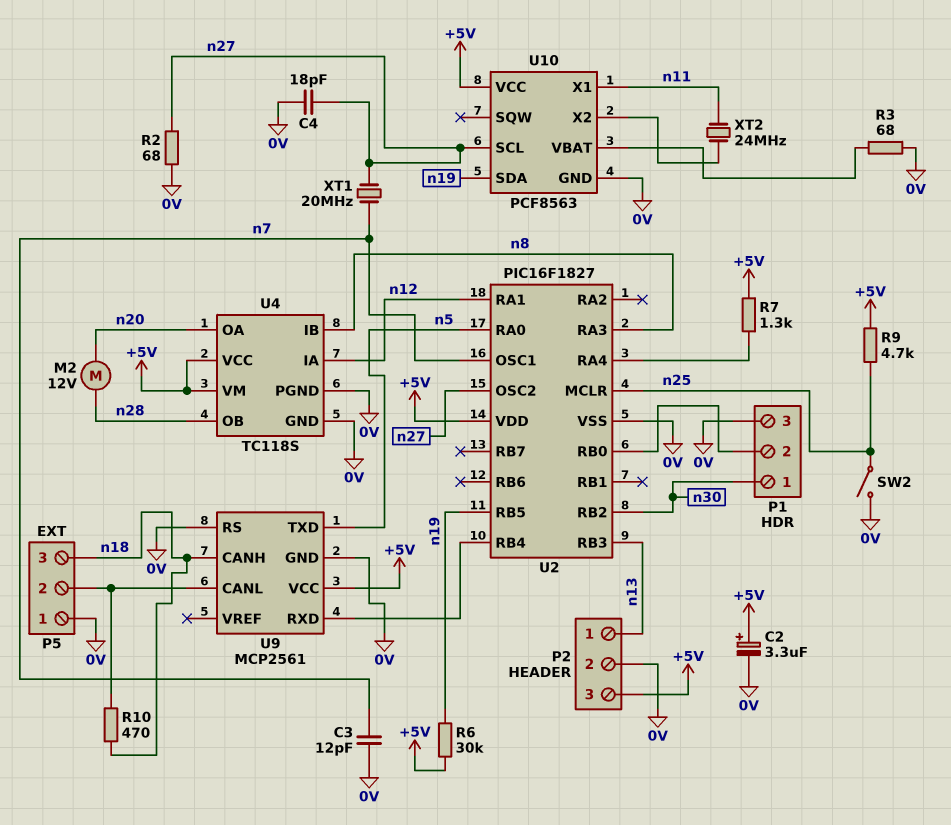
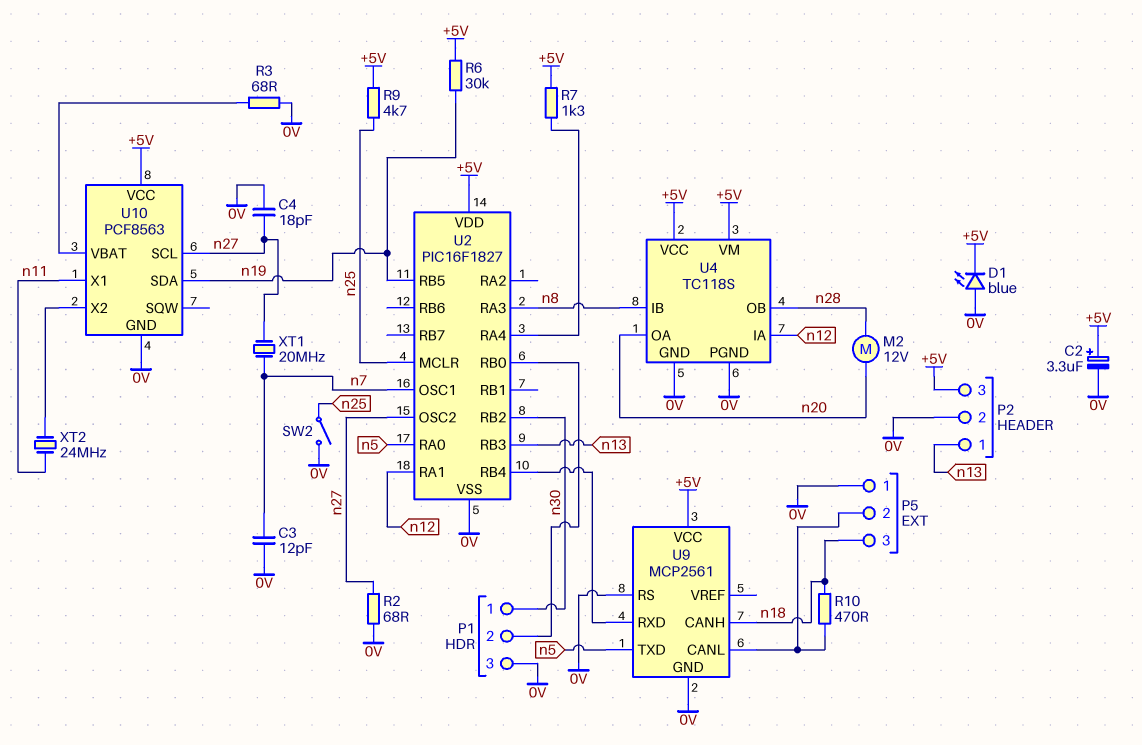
D1: none -> LED blue (A 0V, K +5V)

